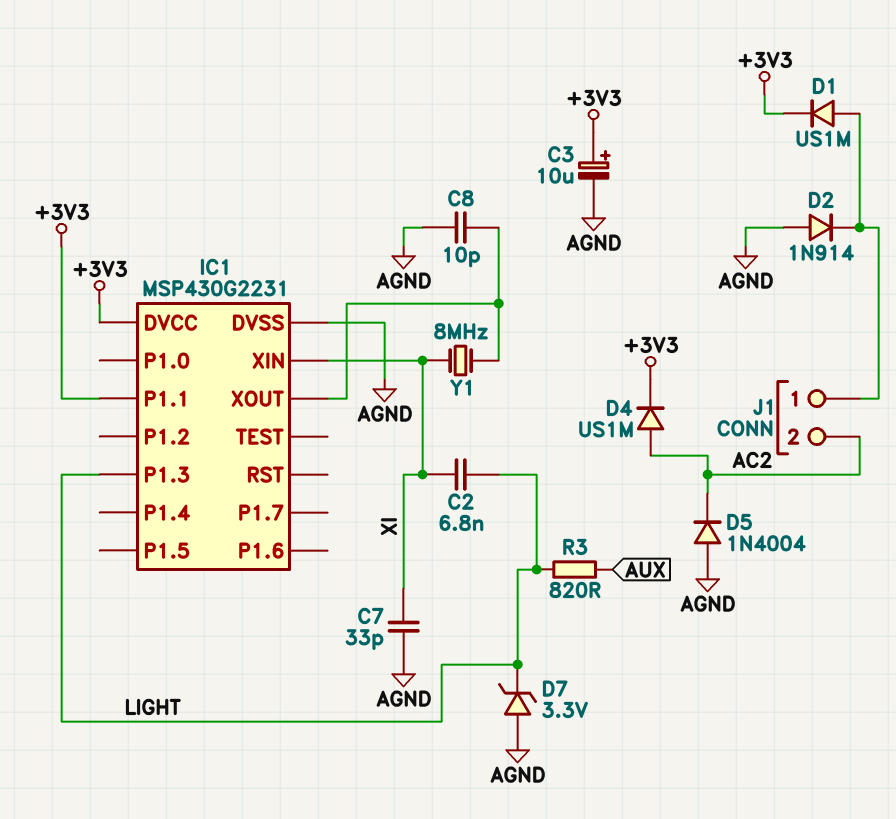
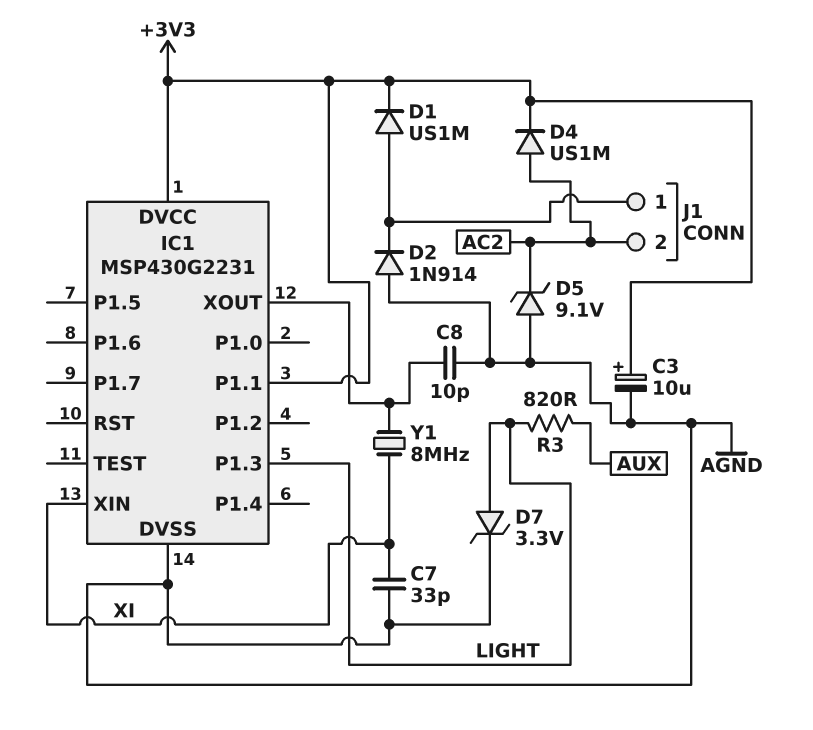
C2: 6.8nF (LIGHT, XI) -> none
D5: diode 1N4004 (A AGND, K AC2) -> zener 9.1V (A AGND, K AC2)
D7: zener 3.3V (A AGND, K LIGHT) -> zener 3.3V (A LIGHT, K AGND)

